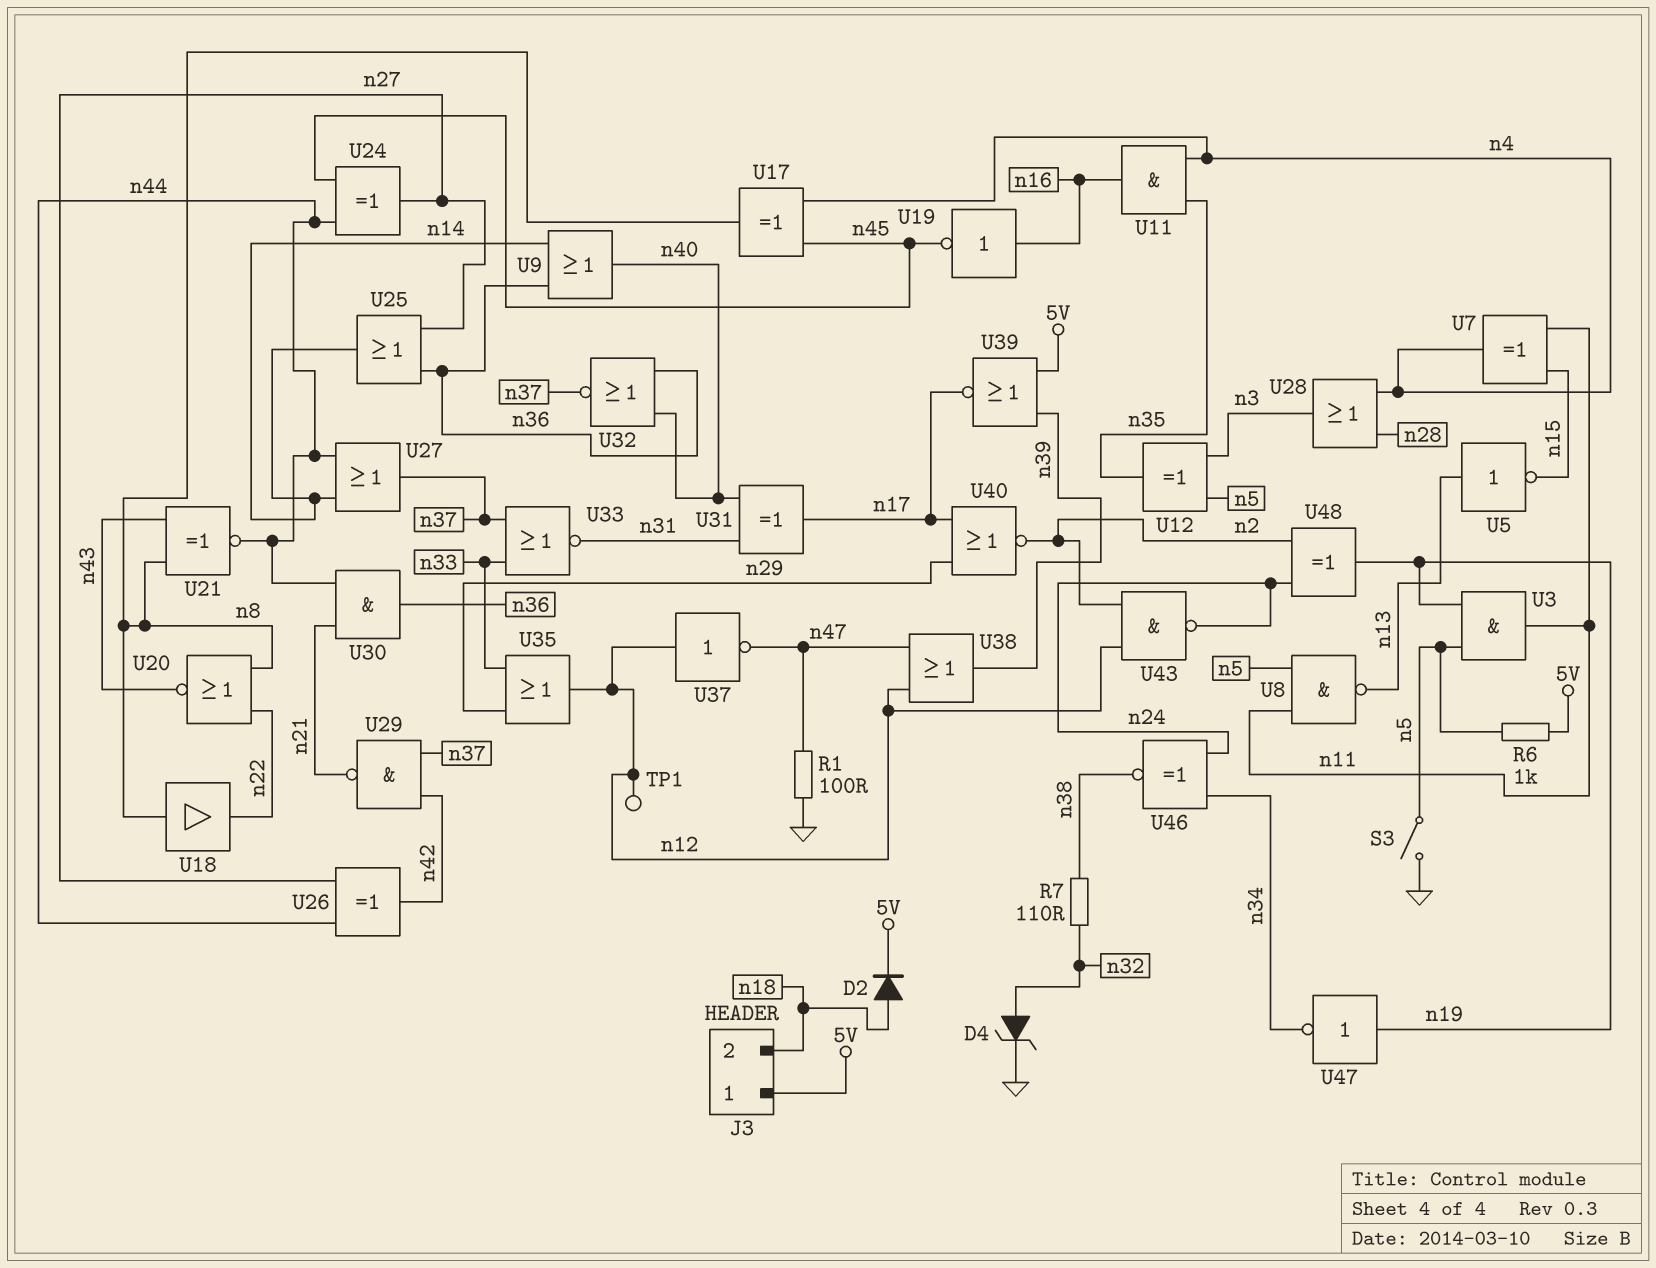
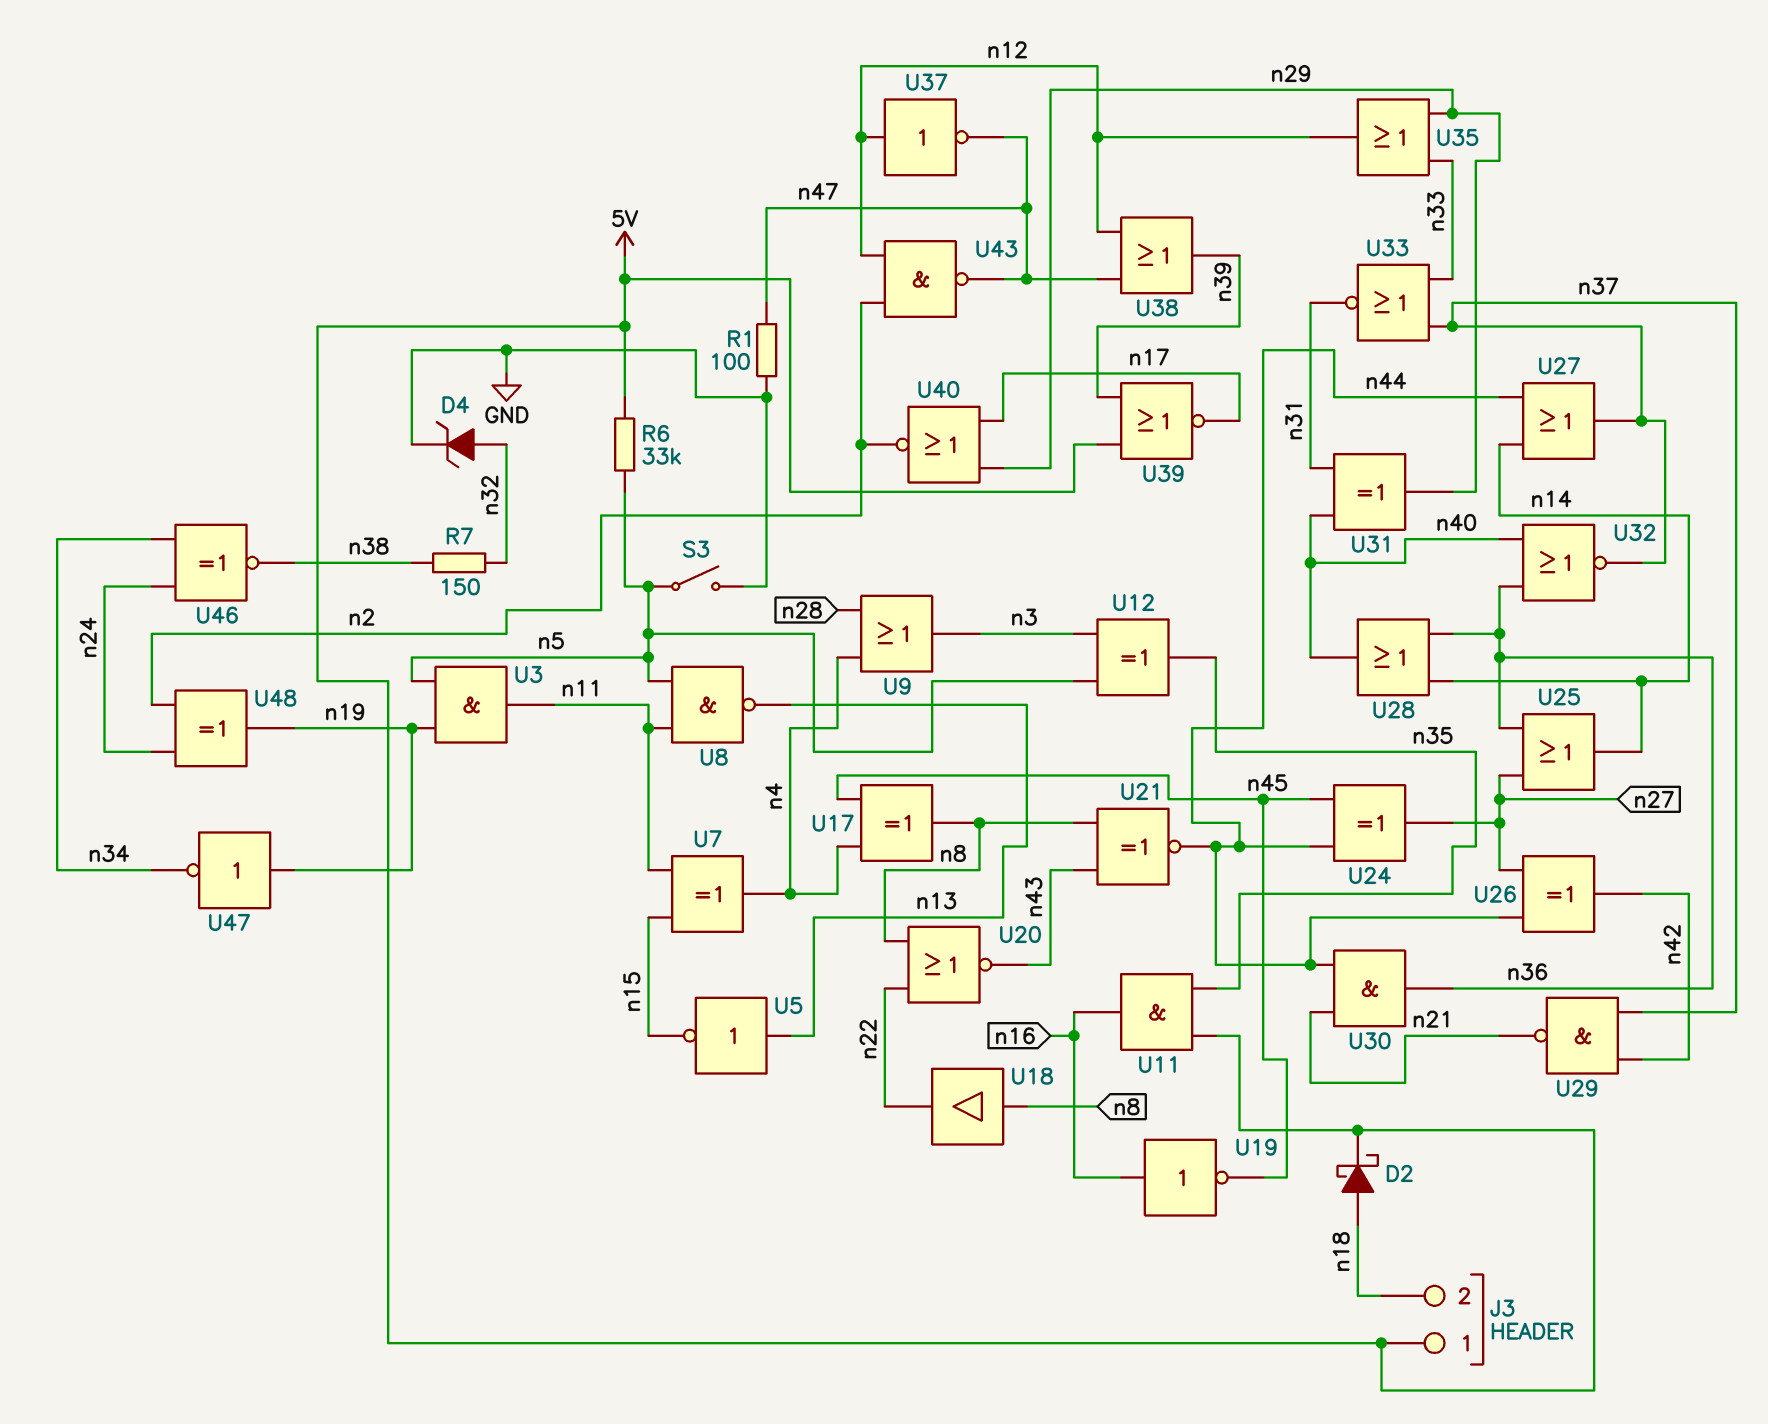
D2: diode (A n18, K 5V) -> schottky (A n18, K 5V)
R6: 1k (5V, n5) -> 33k (5V, n5)
R7: 110 (n32, n38) -> 150 (n32, n38)
TP1: test point (n12) -> none
U9: OR (in n14, in n36, out n40) -> OR (in n4, in n28, out n3)
U11: AND (in n4, in n35, out n16) -> AND (in 5V, in n35, out n16)
U28: OR (in n4, in n28, out n3) -> OR (in n14, in n36, out n40)
U31: XOR (in n31, in n40, out n17) -> XOR (in n31, in n40, out n29)
U43: NAND (in n2, in n12, out n24) -> NAND (in n2, in n12, out n47)

